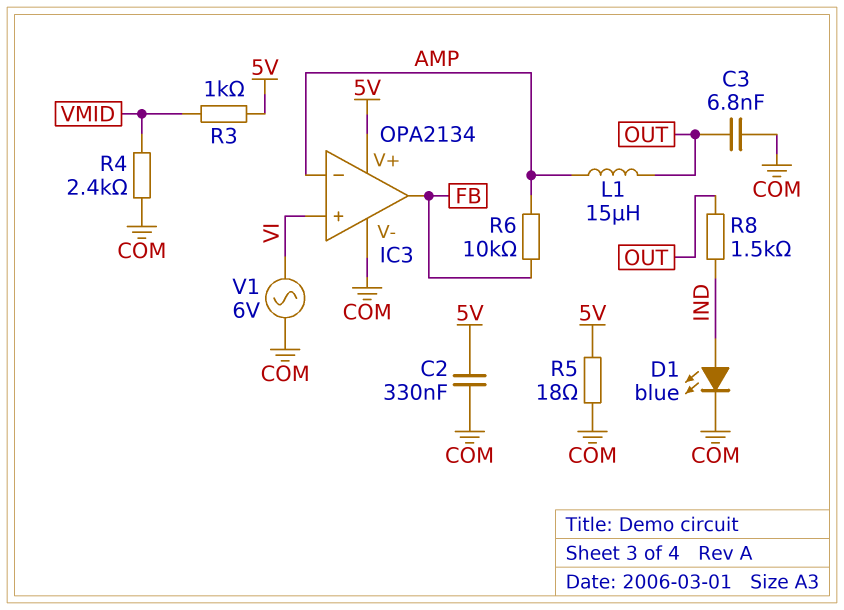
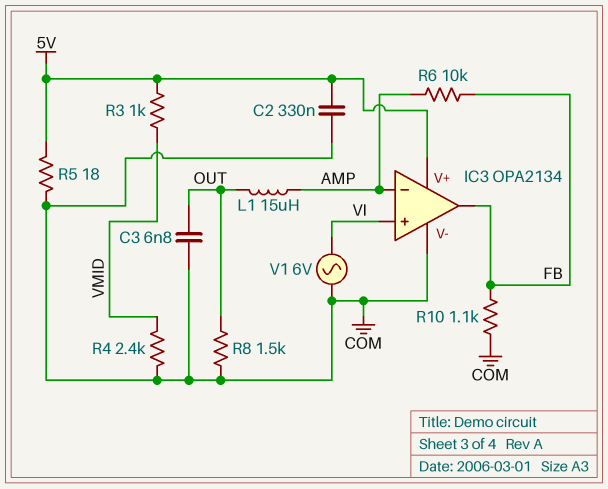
D1: LED blue (A IND, K COM) -> none
R8: 1.5k (IND, OUT) -> 1.5k (COM, OUT)
R10: none -> 1.1k (COM, FB)

